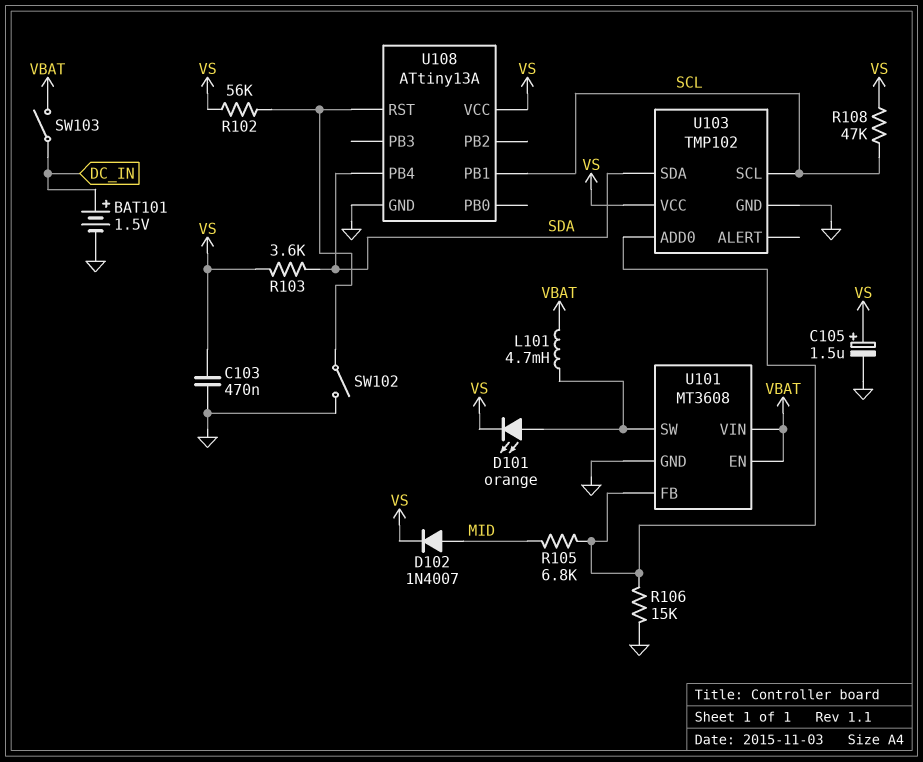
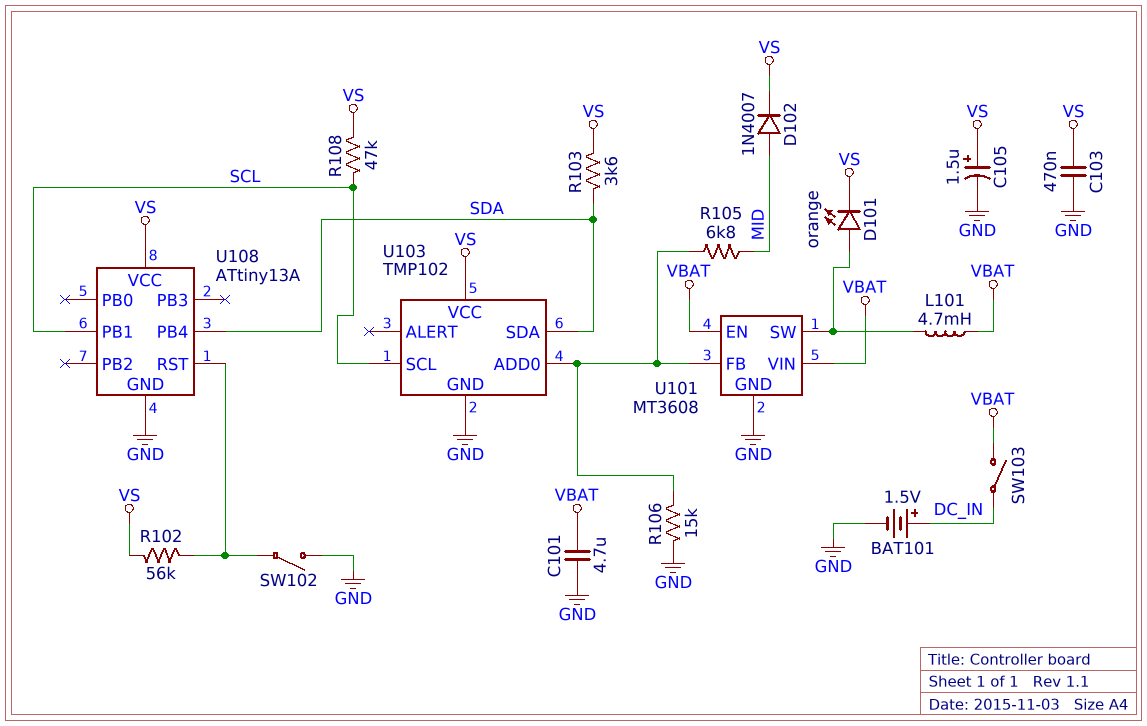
C101: none -> 4.7uF (GND, VBAT)

